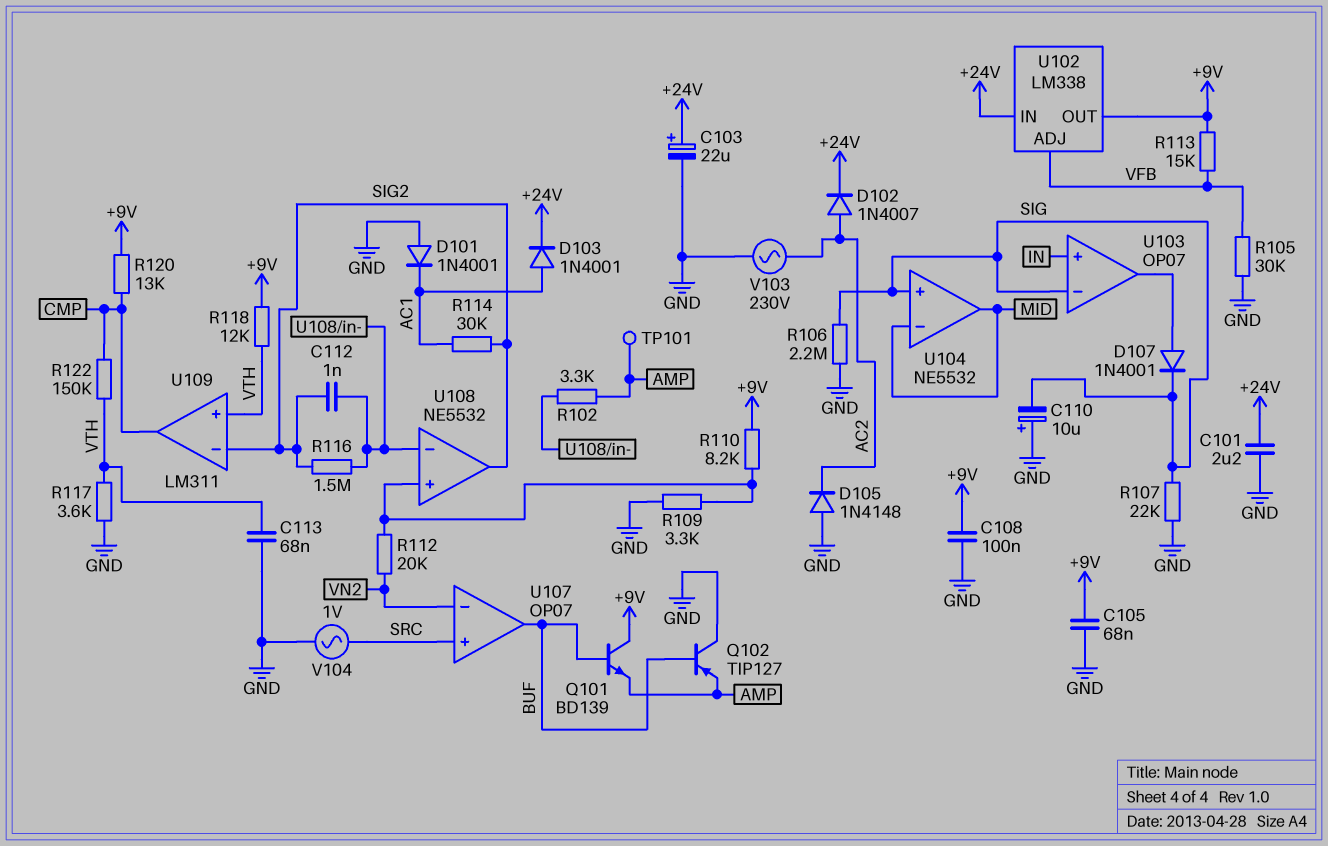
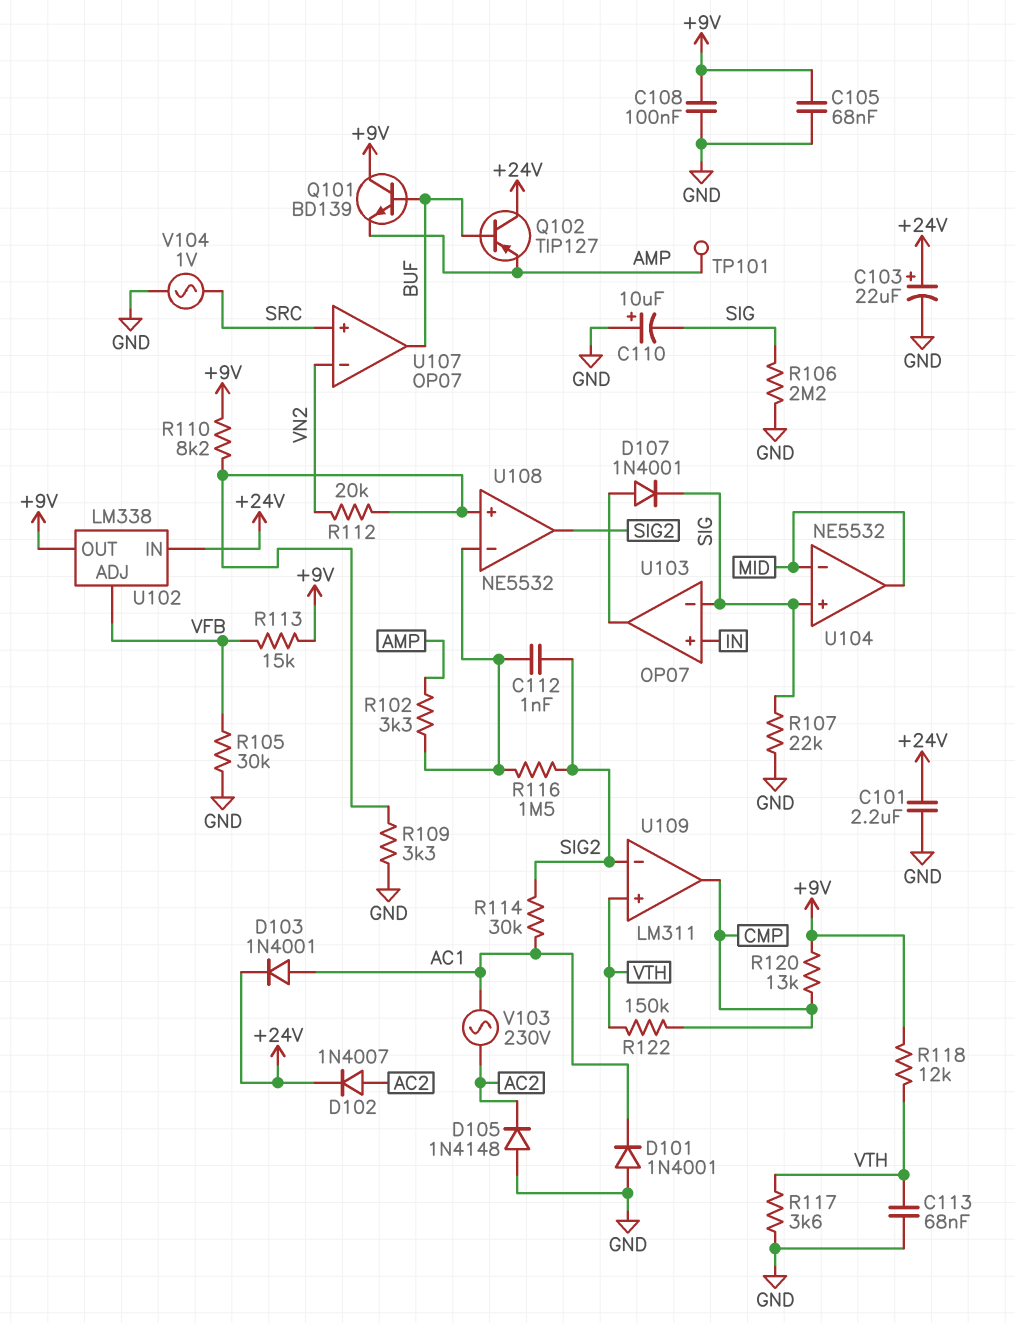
Q102: PNP TIP127 (B BUF, C GND, E AMP) -> PNP TIP127 (B BUF, C +24V, E AMP)
V103: AC 230V (AC2, GND) -> AC 230V (AC1, AC2)

